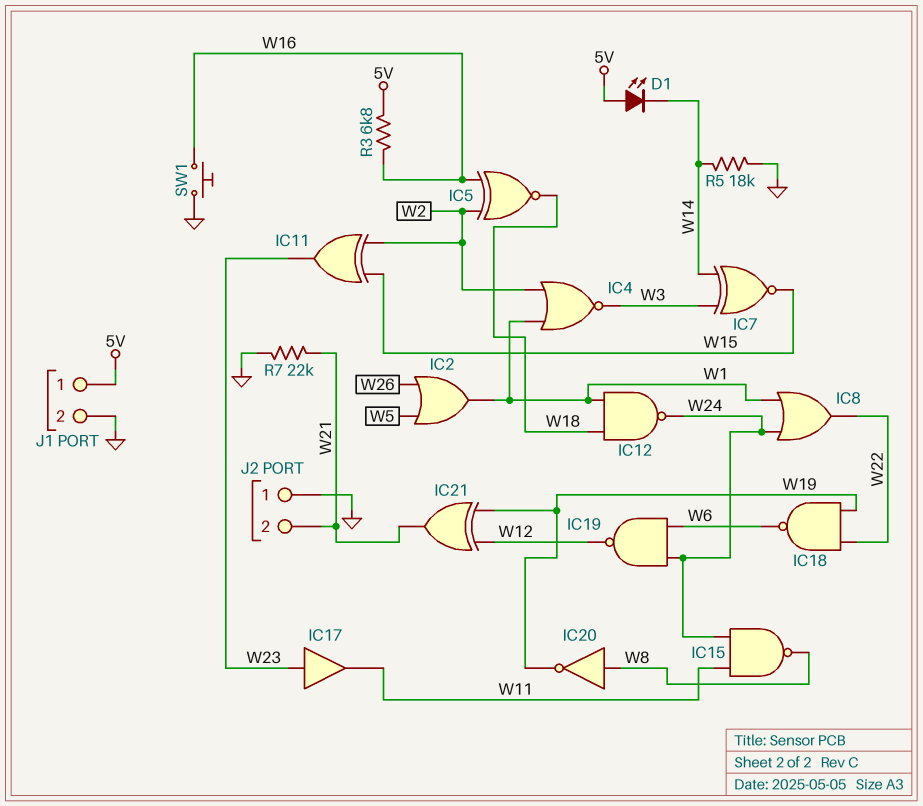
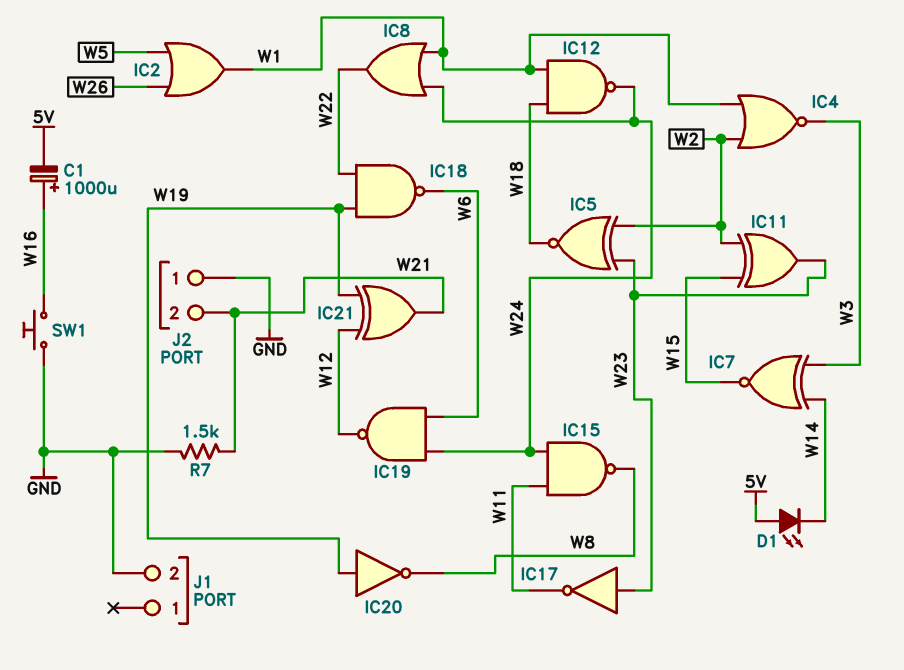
C1: none -> 1000uF (plus W16, minus 5V)
IC5: XNOR (in W2, in W16, out W18) -> XNOR (in W2, in W23, out W18)
IC17: buffer (in W23, out W11) -> NOT (in W23, out W11)
IC20: NOT (in W8, out W19) -> NOT (in W19, out W8)
J1 pin 1: 5V -> none
R3: 6.8k (5V, W16) -> none
R5: 18k (GND, W14) -> none
R7: 22k (GND, W21) -> 1.5k (GND, W21)

